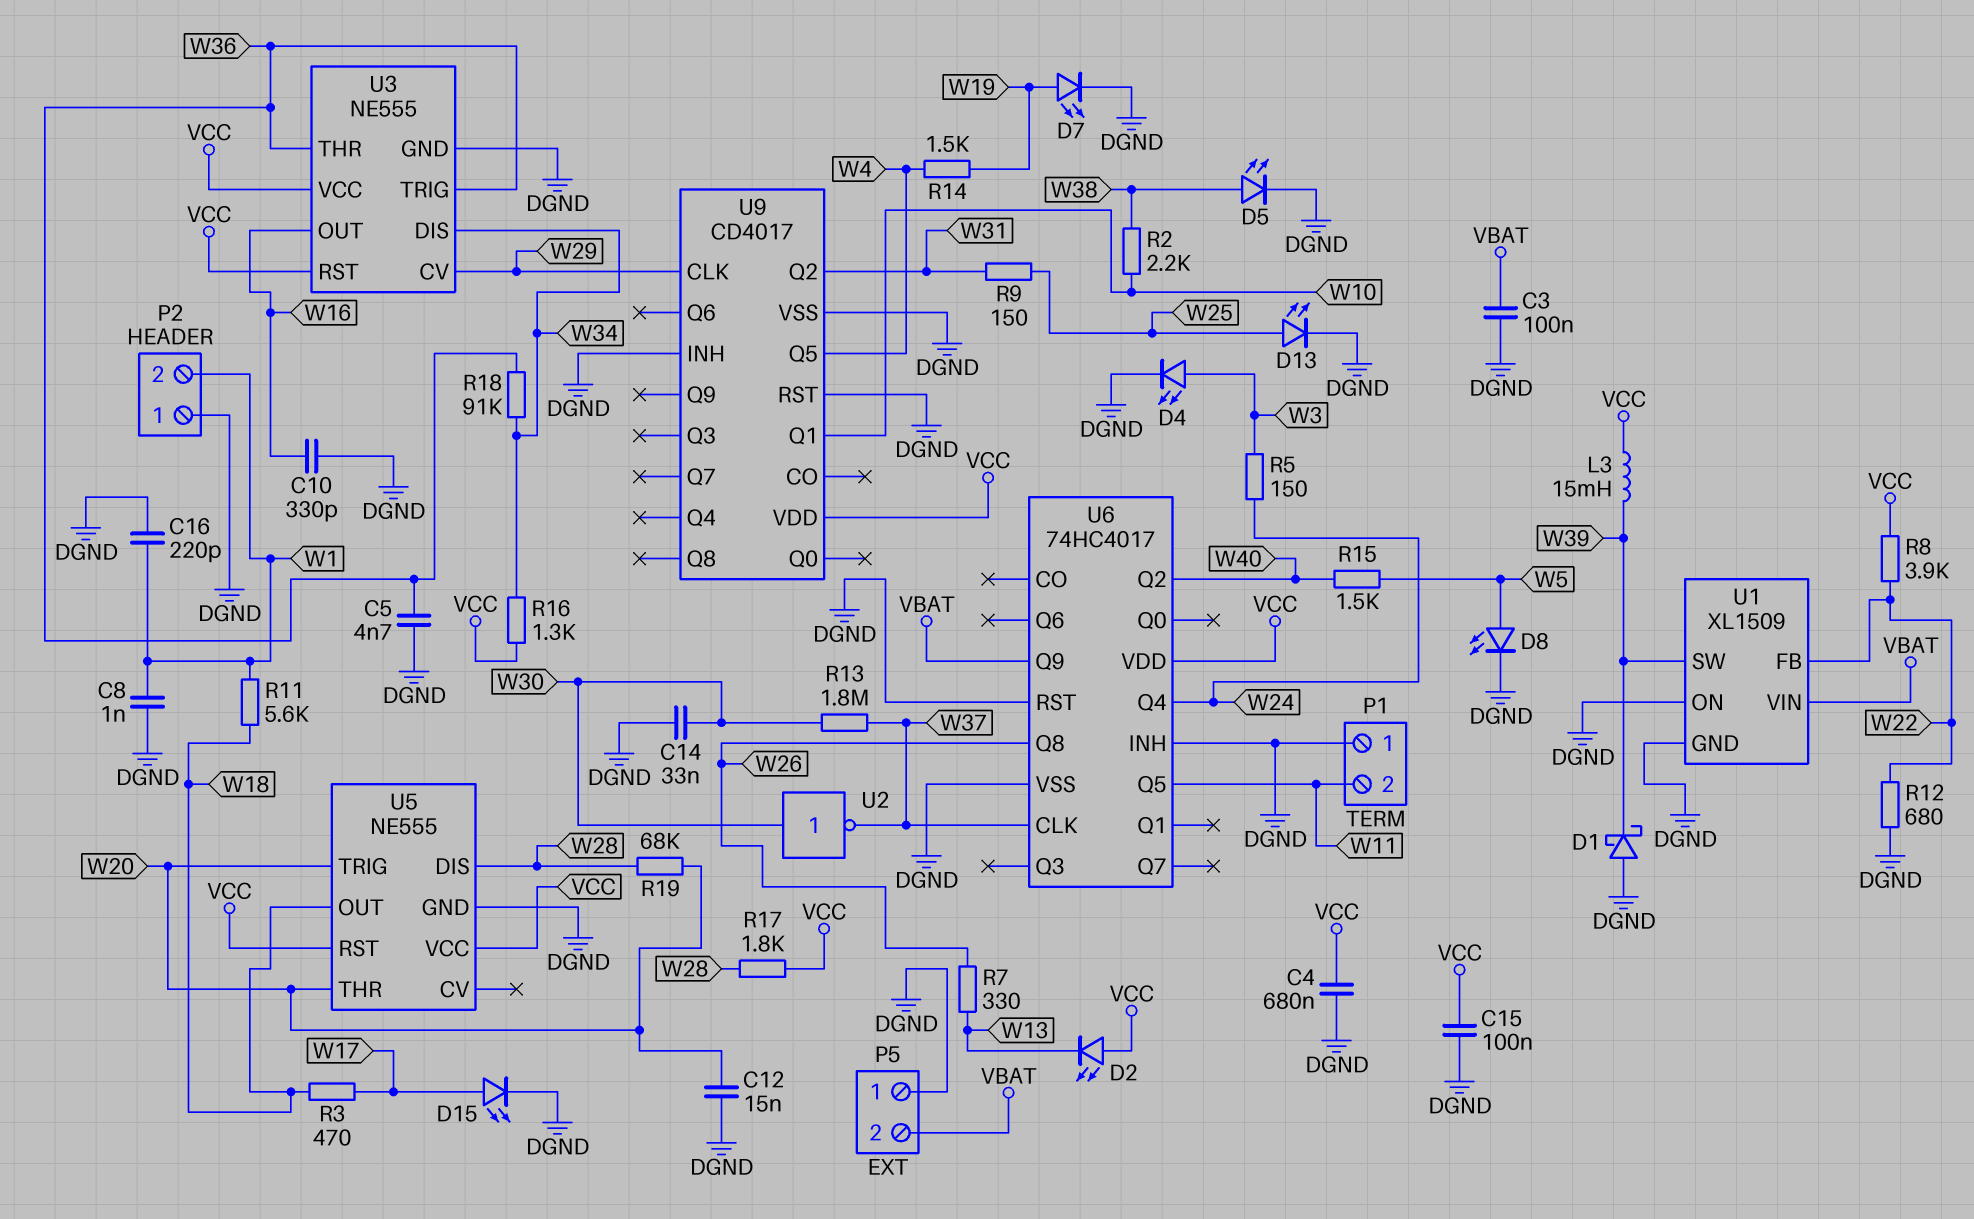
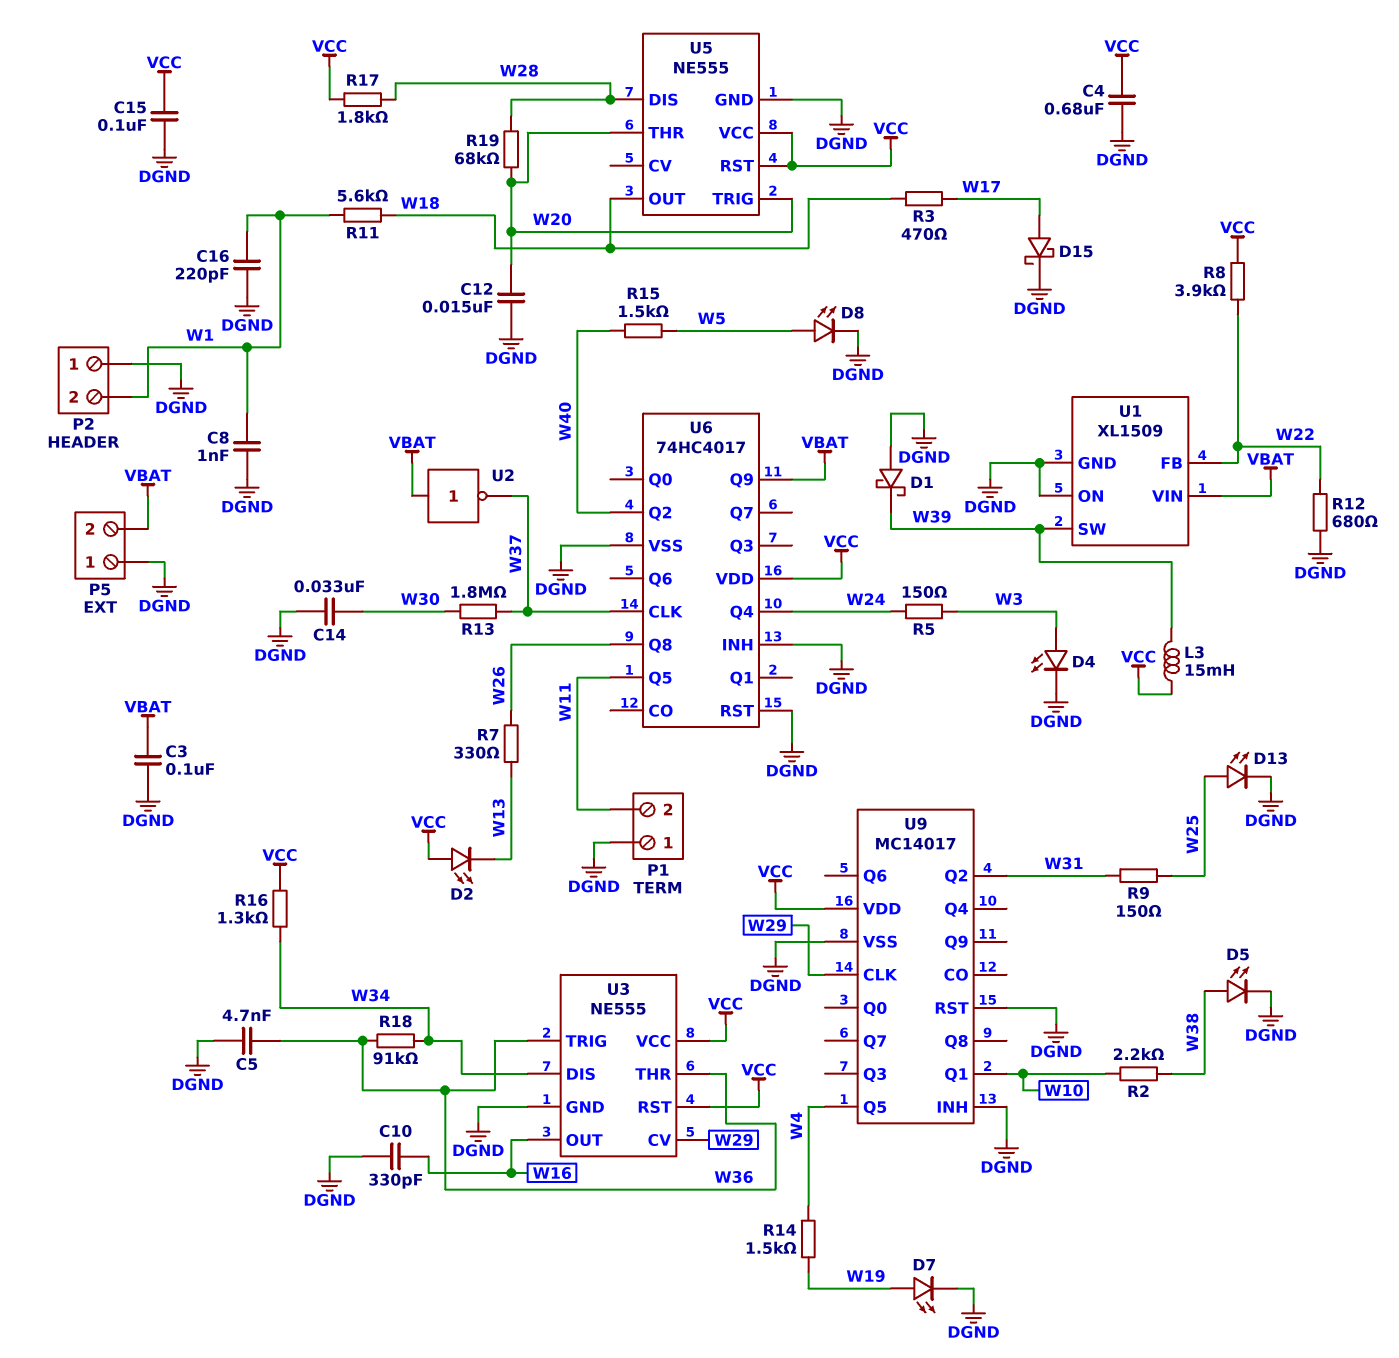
D15: LED (A W17, K DGND) -> schottky (A W17, K DGND)
U2: NOT (in W30, out W37) -> NOT (in VBAT, out W37)
U9: CD4017 -> MC14017

